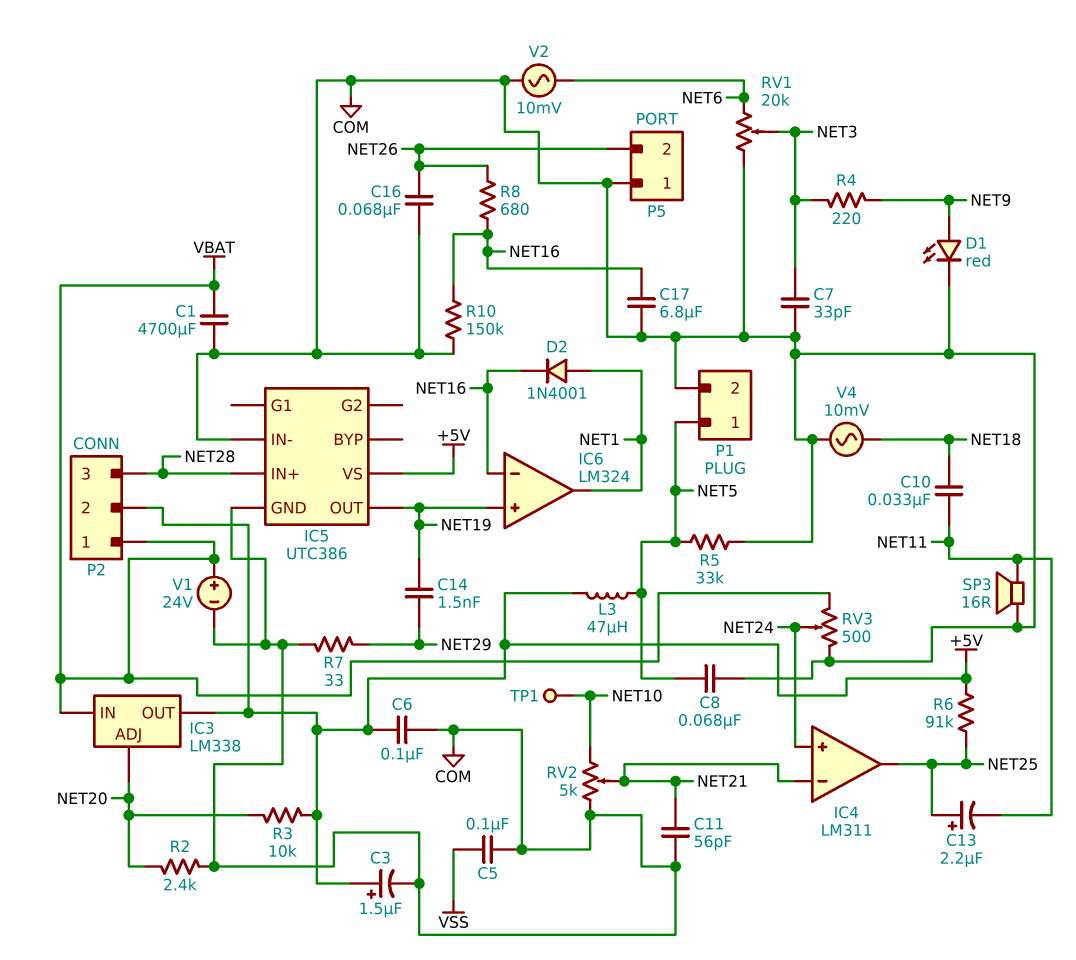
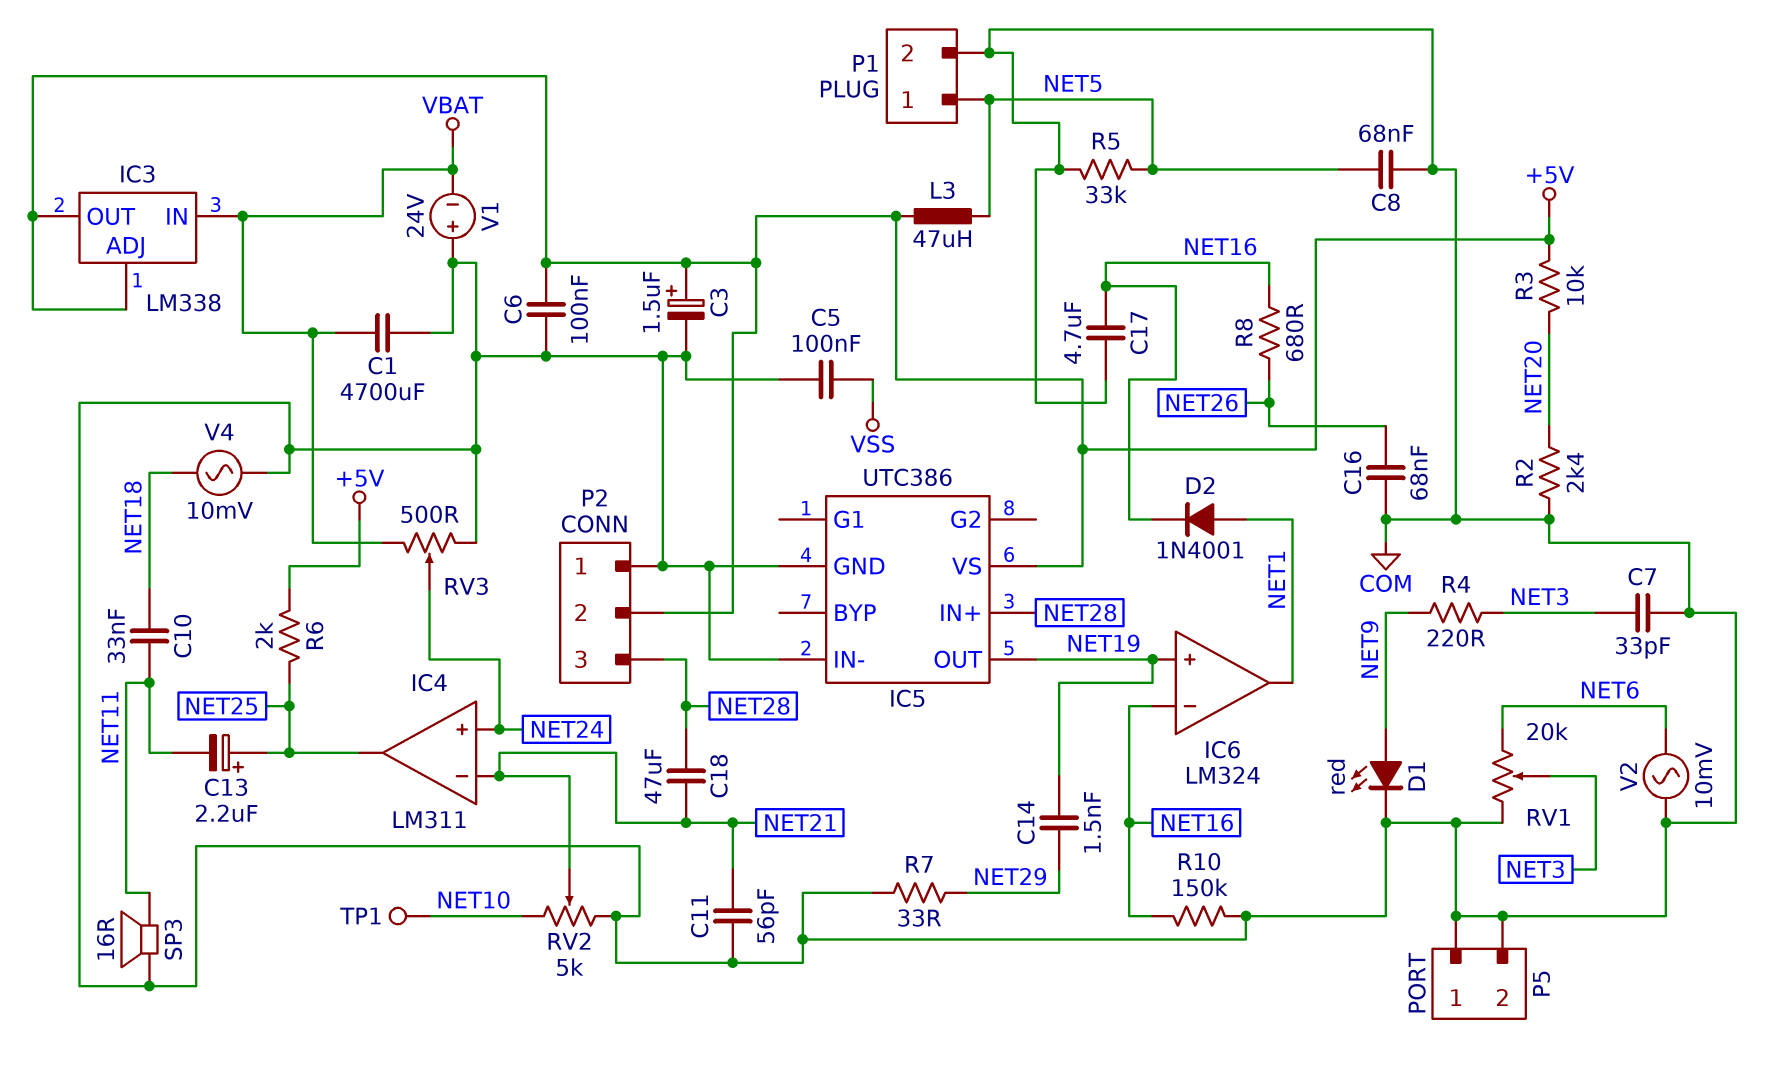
C17: 6.8uF (COM, NET16) -> 4.7uF (COM, NET16)
C18: none -> 47uF (NET21, NET28)
IC3 pin ADJ: NET20 -> +5V
P2 pin 1: VBAT -> COM
P5 pin 2: NET26 -> COM
R6: 91k (+5V, NET25) -> 2k (+5V, NET25)
V1: 24V (plus VBAT, minus COM) -> 24V (plus COM, minus VBAT)

